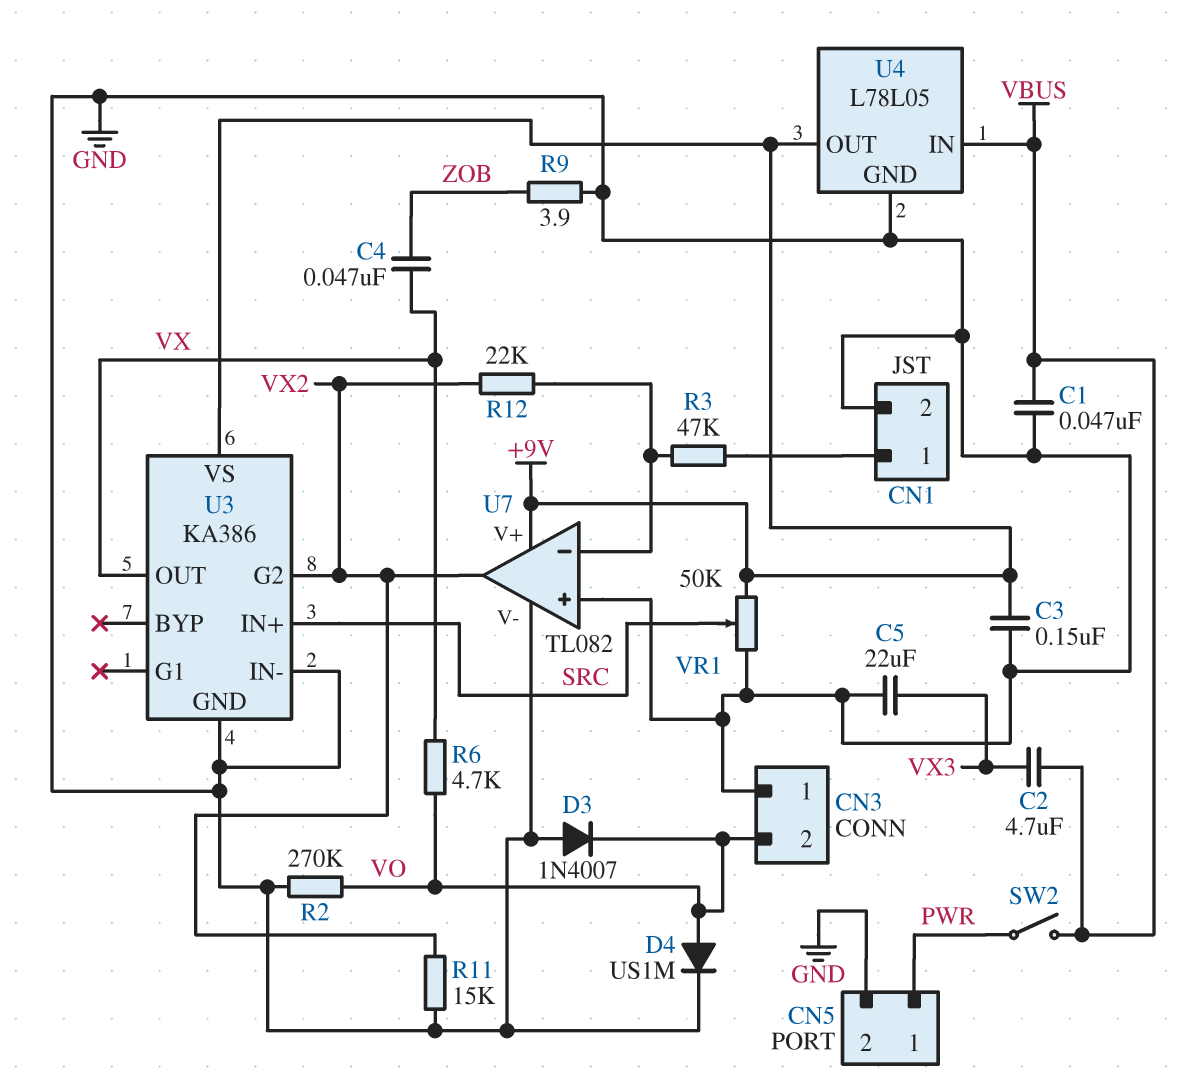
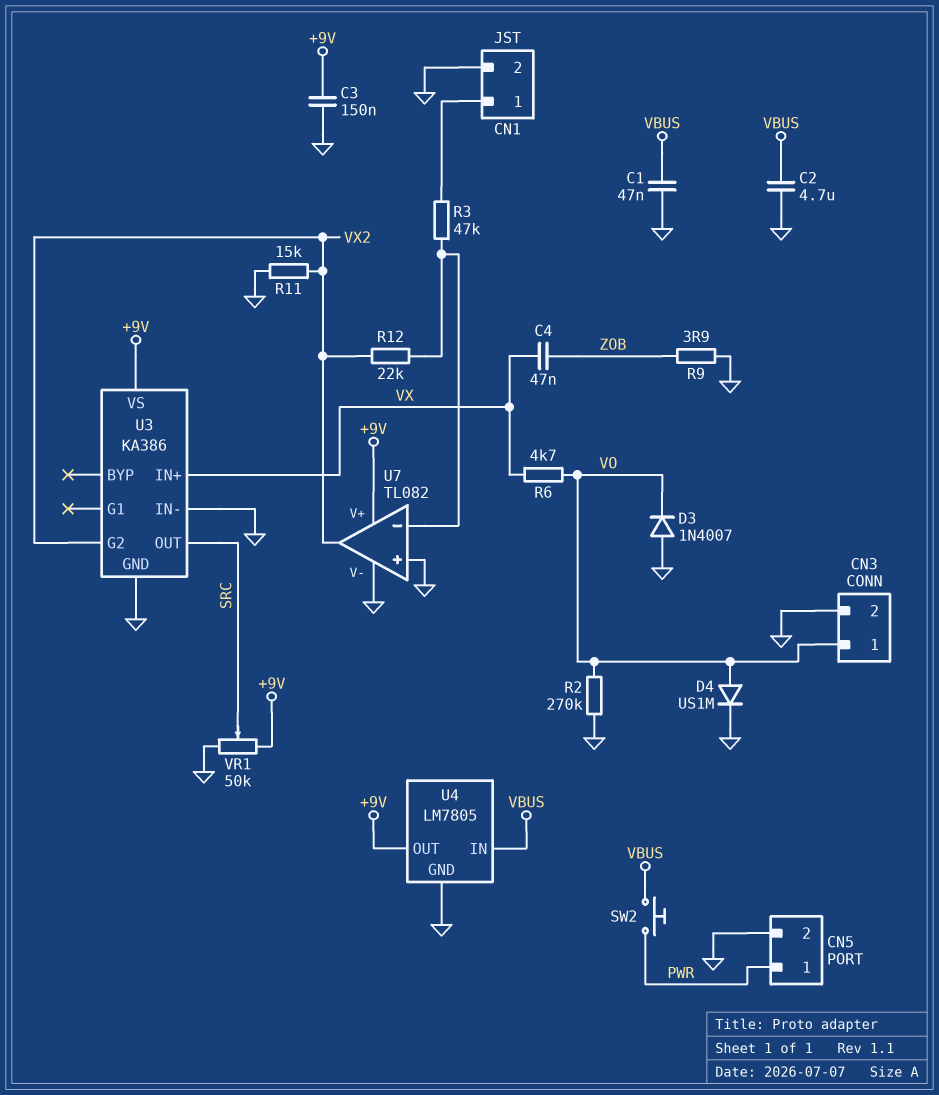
C2: 4.7uF (VBUS, VX3) -> 4.7uF (GND, VBUS)
C5: 22uF (GND, VX3) -> none
CN3 pin 1: GND -> VO
CN3 pin 2: VO -> GND
SW2: switch (PWR, VBUS) -> button (PWR, VBUS)
U3 pin IN+: SRC -> VX
U3 pin OUT: VX -> SRC
U4: L78L05 -> LM7805

